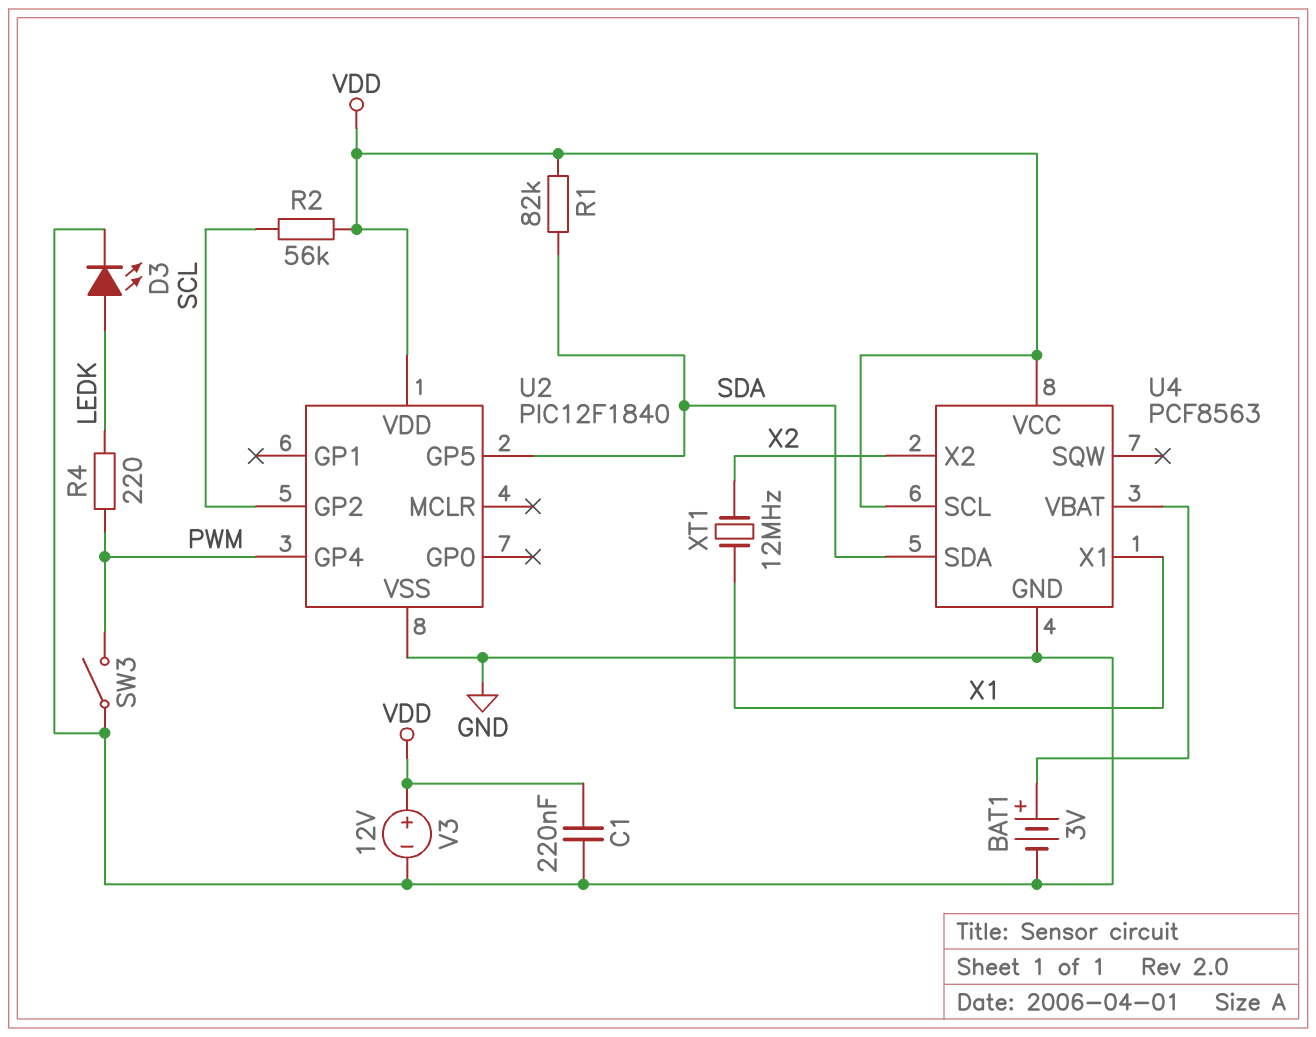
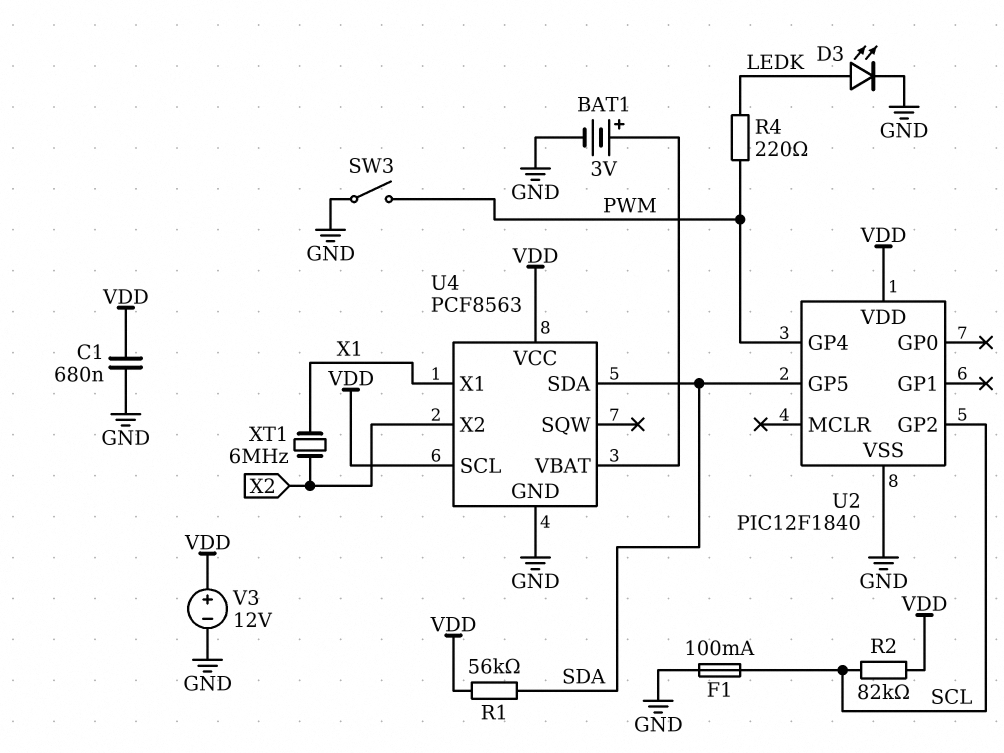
C1: 220nF (GND, VDD) -> 680nF (GND, VDD)
F1: none -> 100mA (GND, SCL)
R1: 82k (SDA, VDD) -> 56k (SDA, VDD)
R2: 56k (SCL, VDD) -> 82k (SCL, VDD)
XT1: 12MHz (X1, X2) -> 6MHz (X1, X2)

